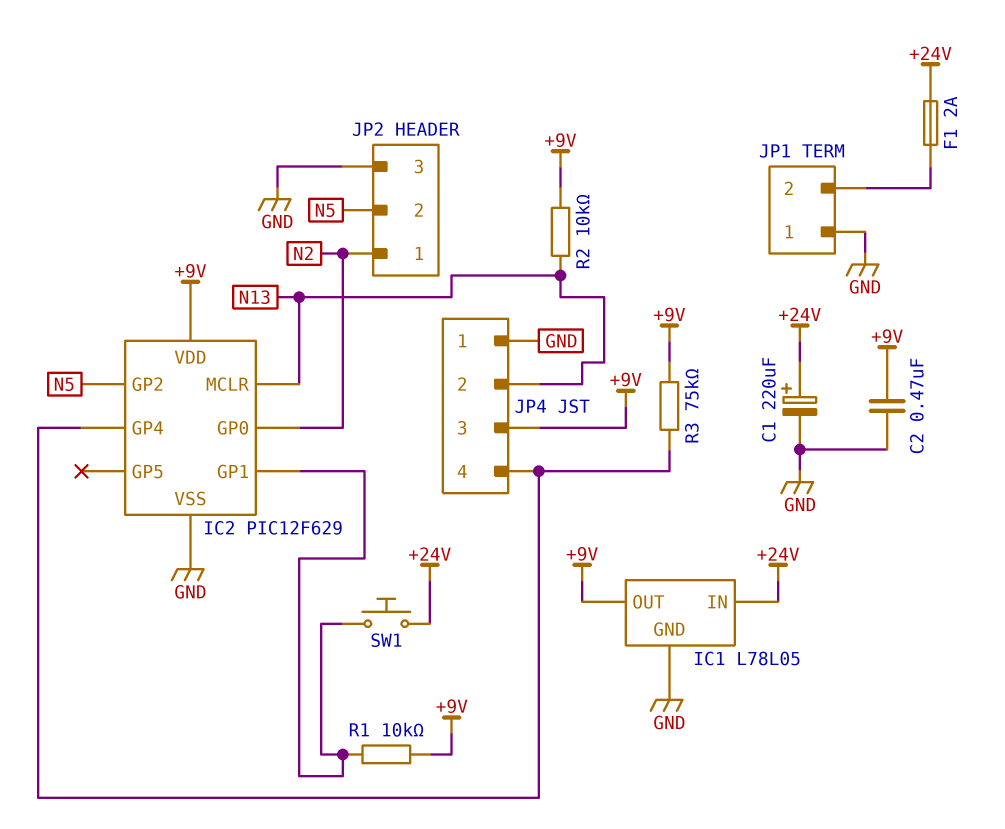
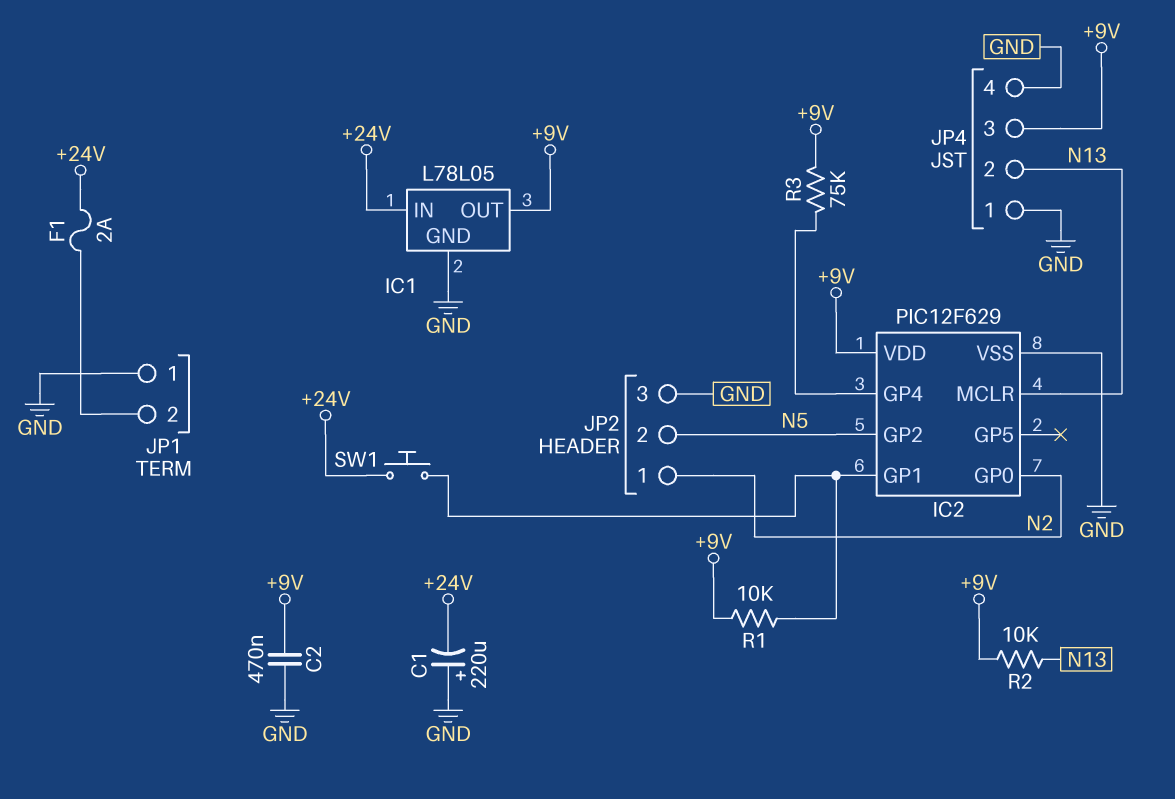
C1: 220uF (plus +24V, minus GND) -> 220uF (plus GND, minus +24V)
JP4 pin 4: IC2/GP4 -> GND

